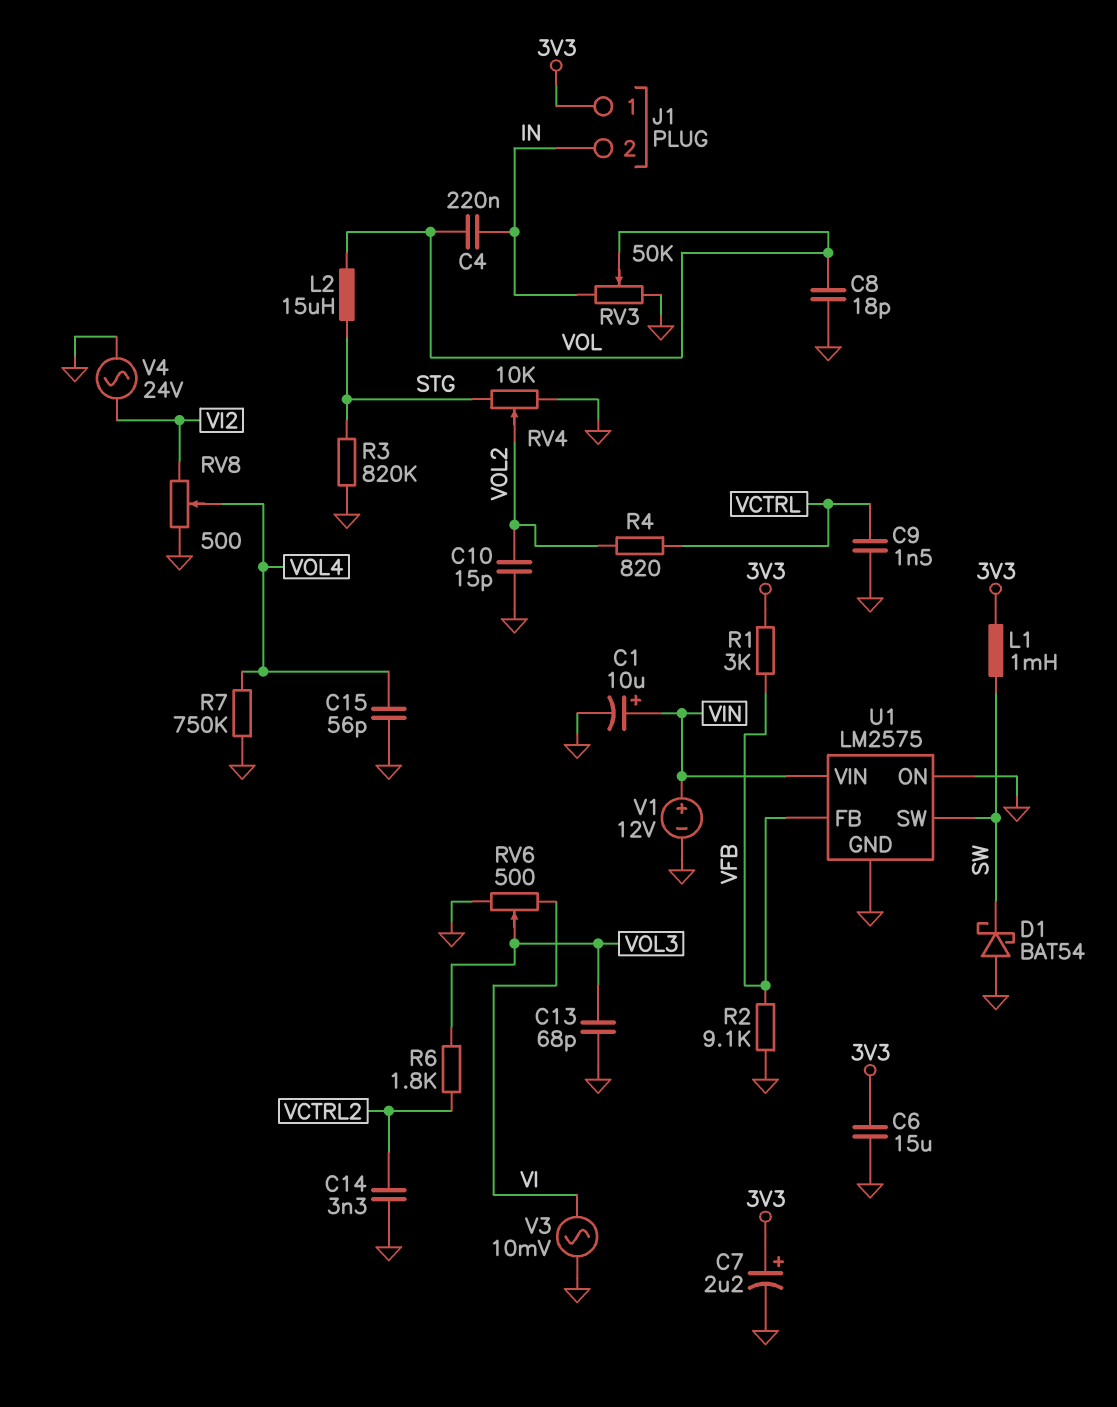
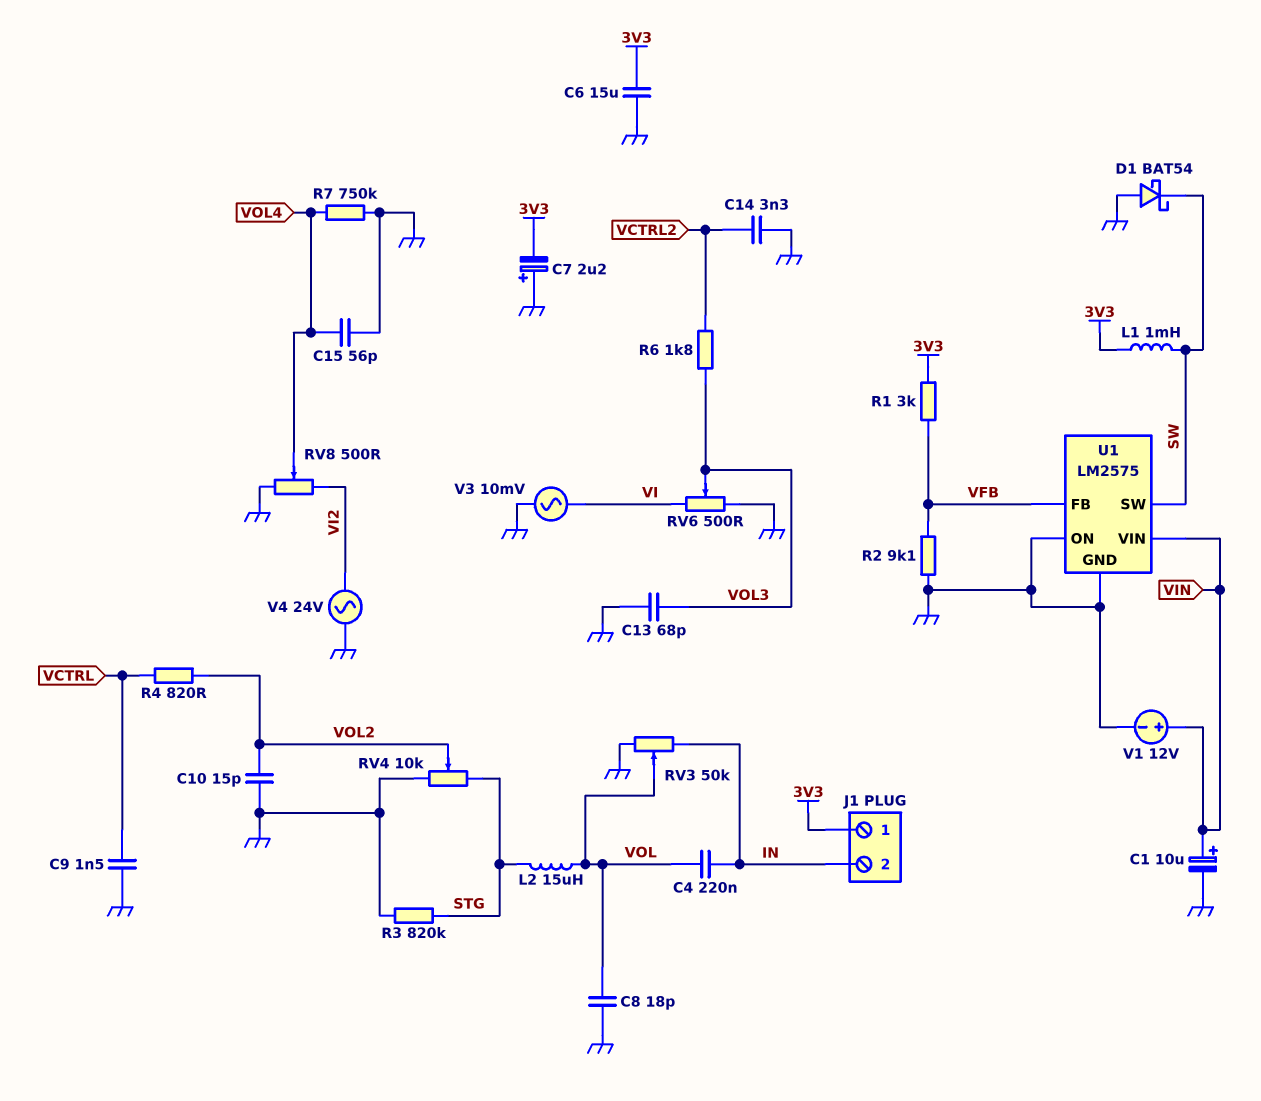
C7: 2.2uF (plus 3V3, minus GND) -> 2.2uF (plus GND, minus 3V3)

